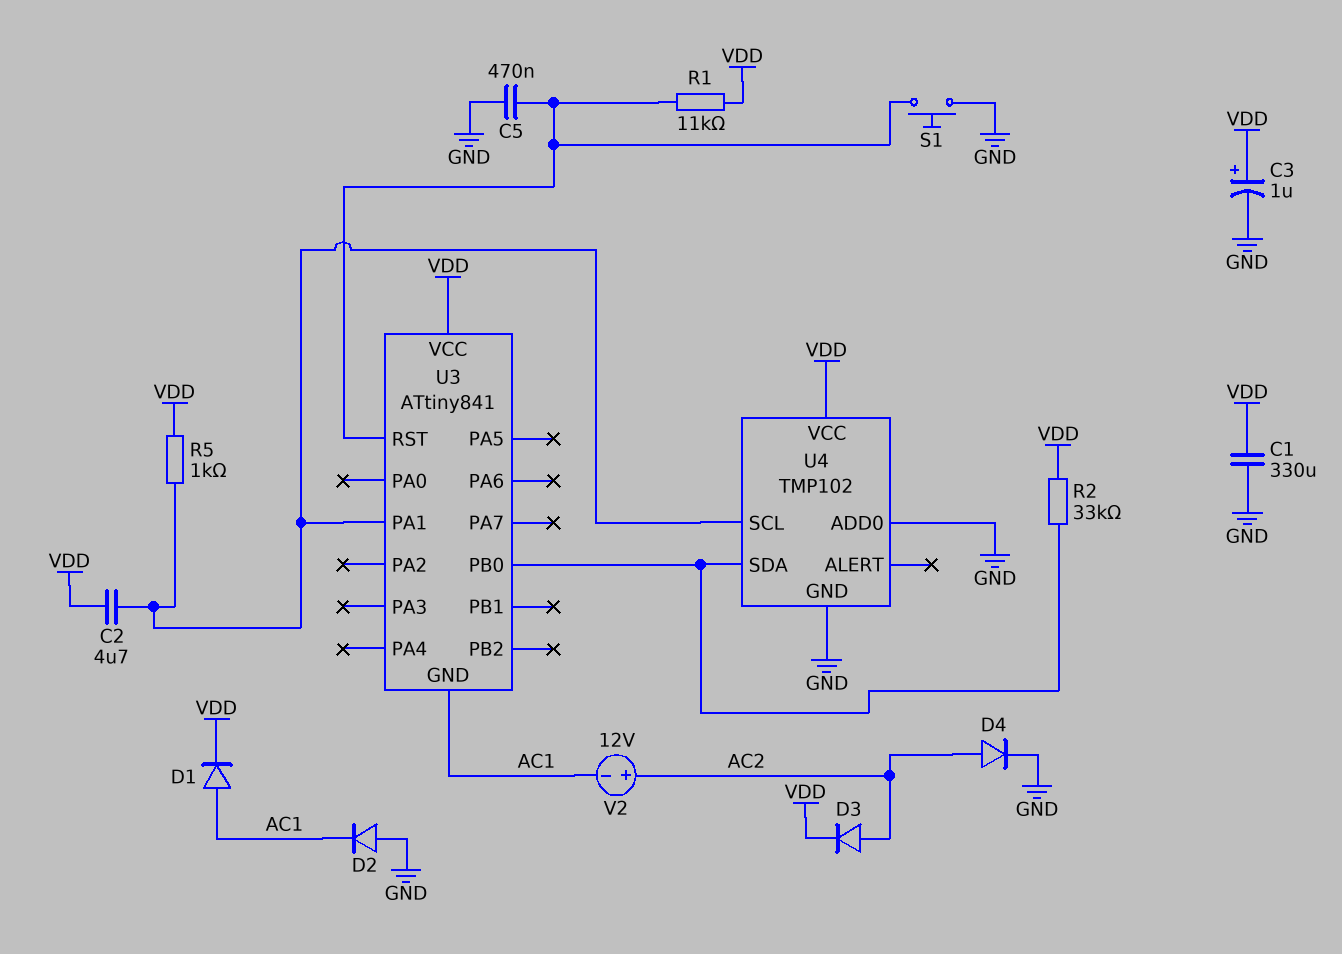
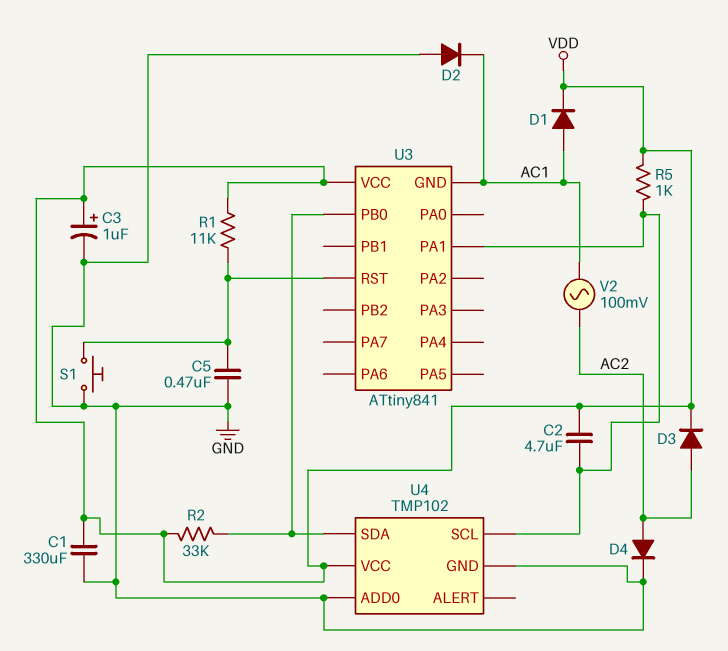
V2: 12V (plus AC2, minus AC1) -> AC 100mV (AC1, AC2)

